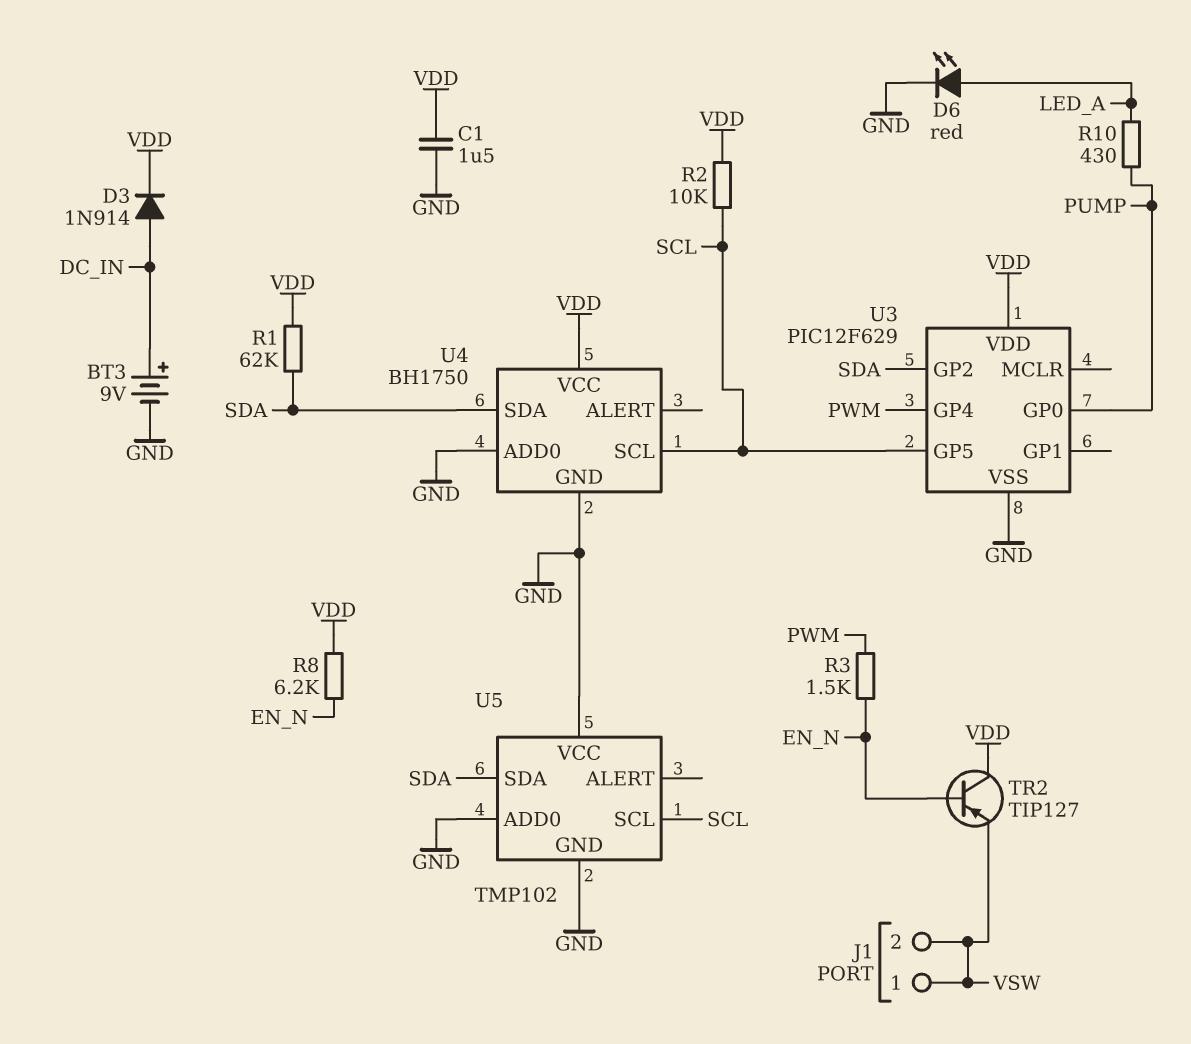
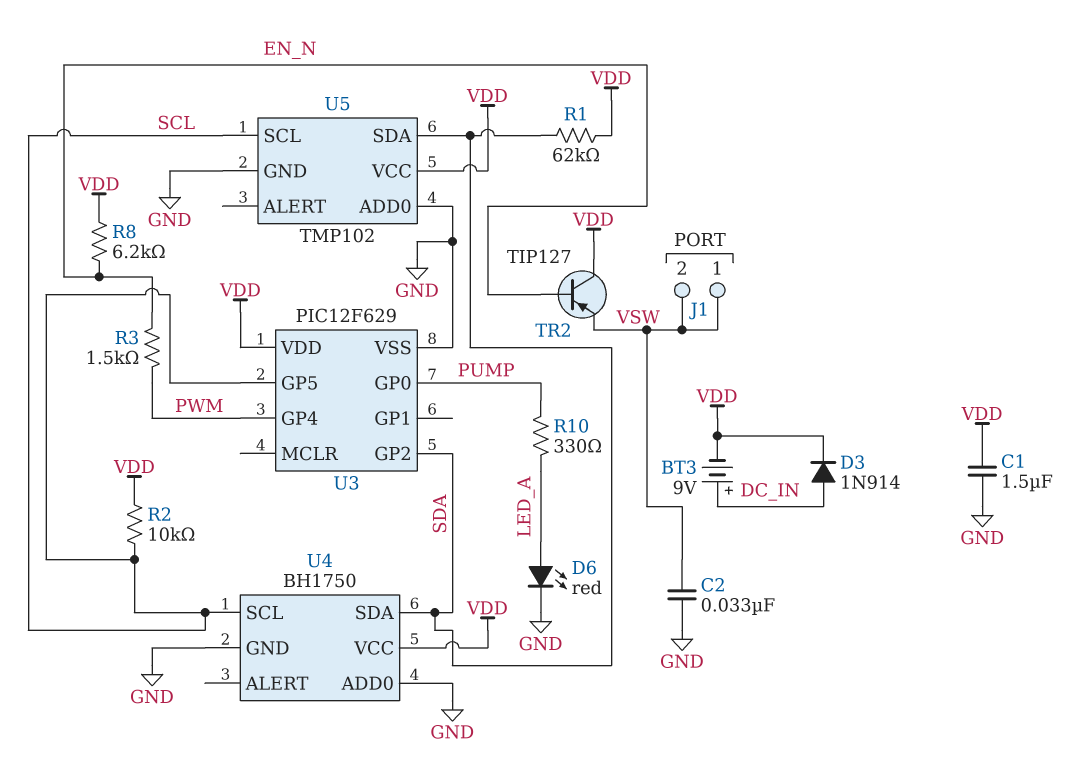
BT3: 9V (plus DC_IN, minus GND) -> 9V (plus DC_IN, minus VDD)
C2: none -> 33nF (GND, VSW)
R10: 430 (LED_A, PUMP) -> 330 (LED_A, PUMP)
U5 pin VCC: GND -> VDD

